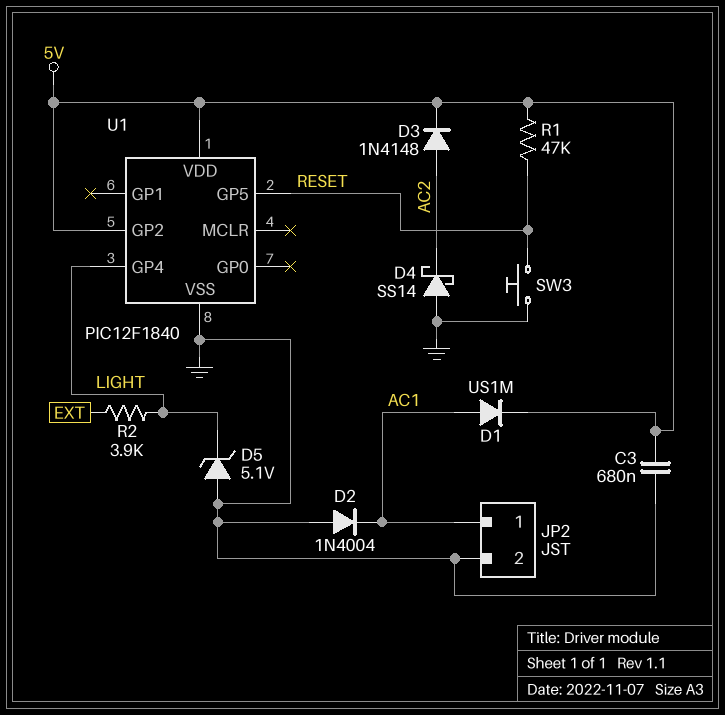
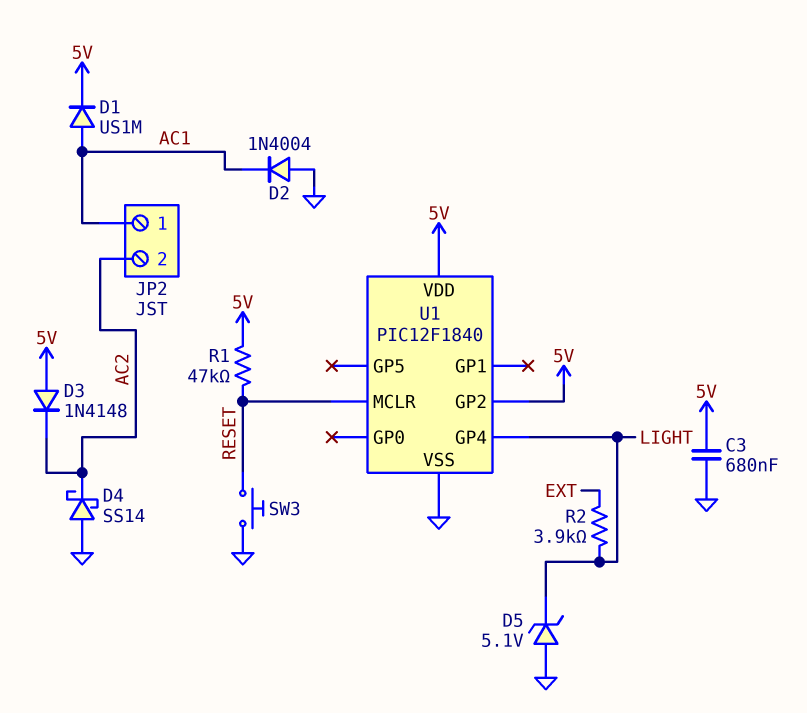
D3: diode 1N4148 (A AC2, K 5V) -> diode 1N4148 (A 5V, K AC2)
JP2 pin 2: GND -> AC2
U1 pin GP5: RESET -> none
U1 pin MCLR: none -> RESET

